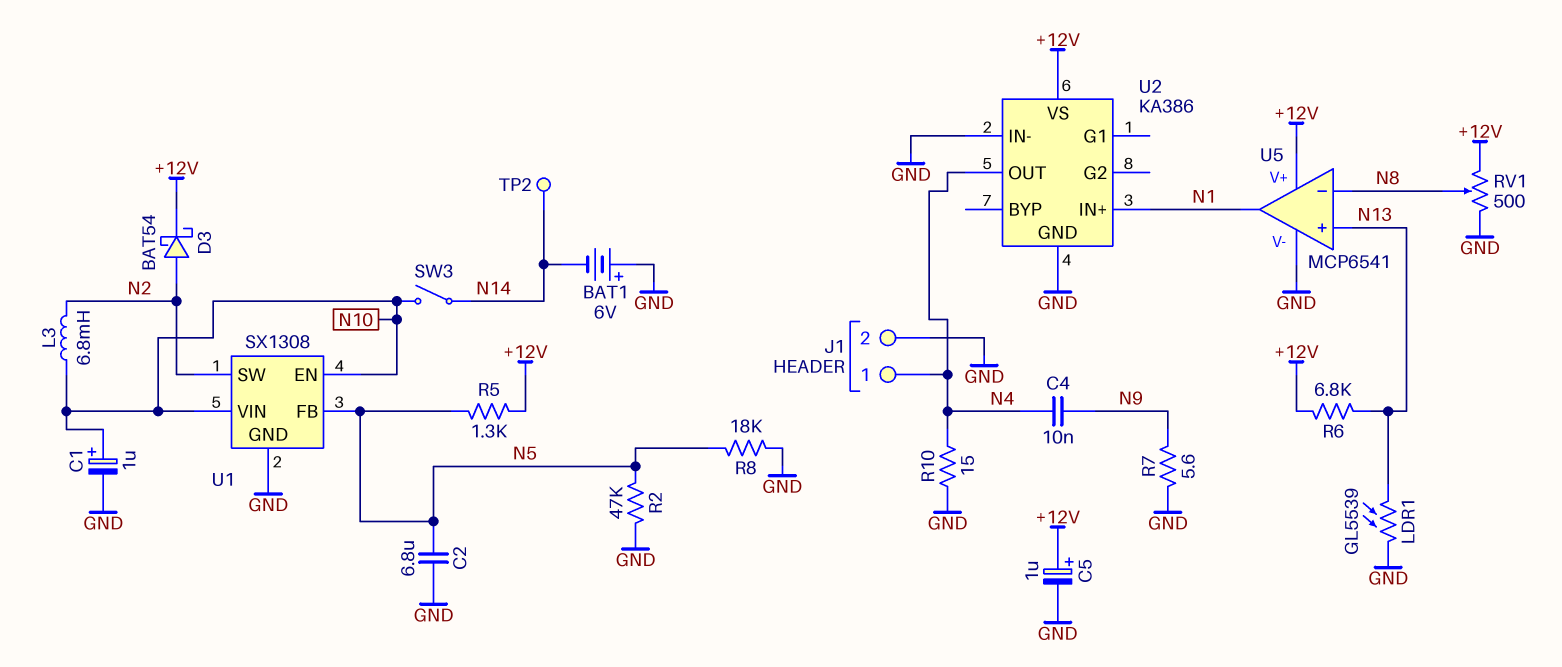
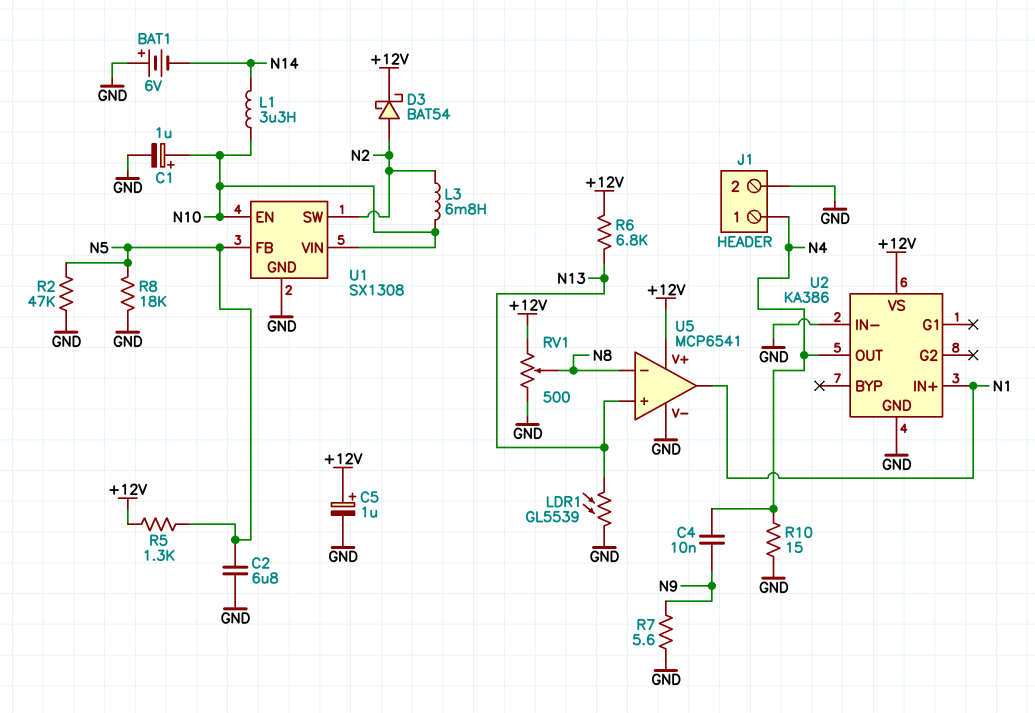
L1: none -> 3.3uH (N10, N14)
SW3: switch (N10, N14) -> none
TP2: test point (N14) -> none

